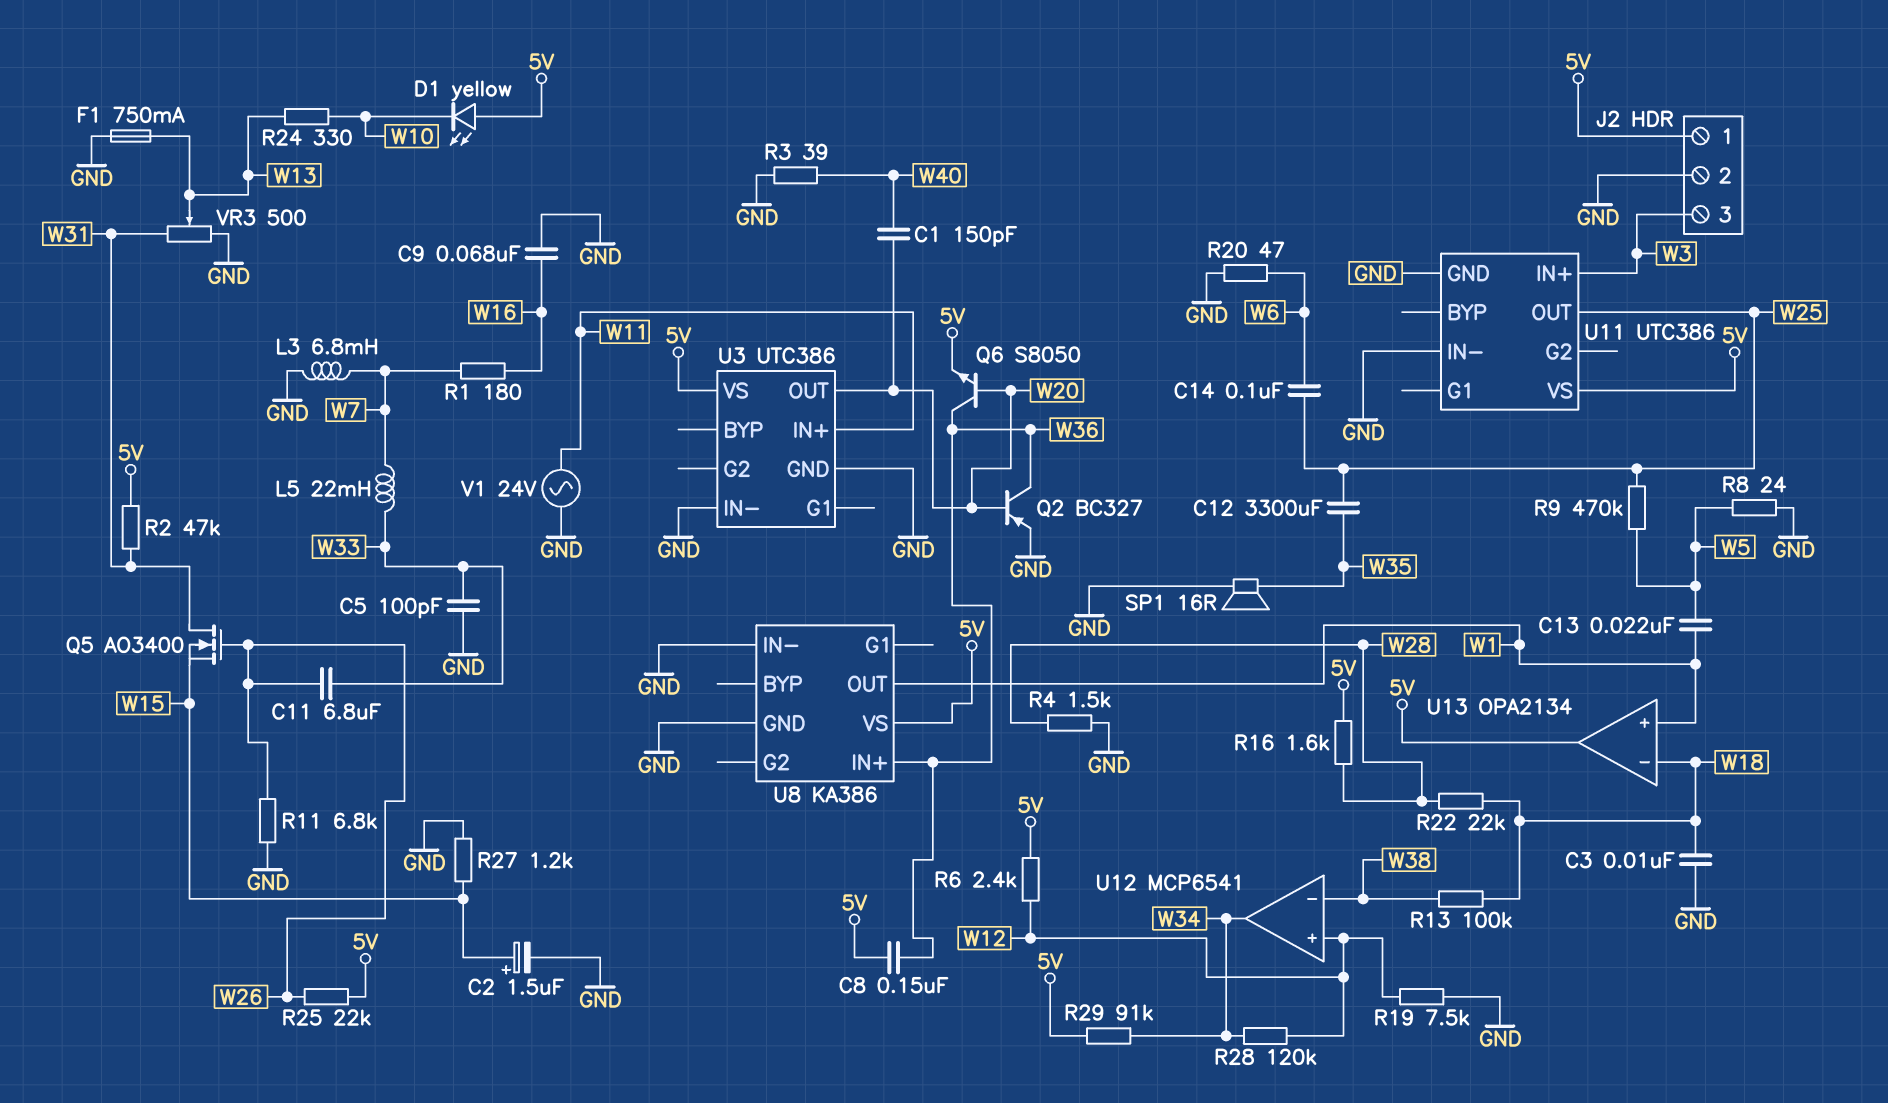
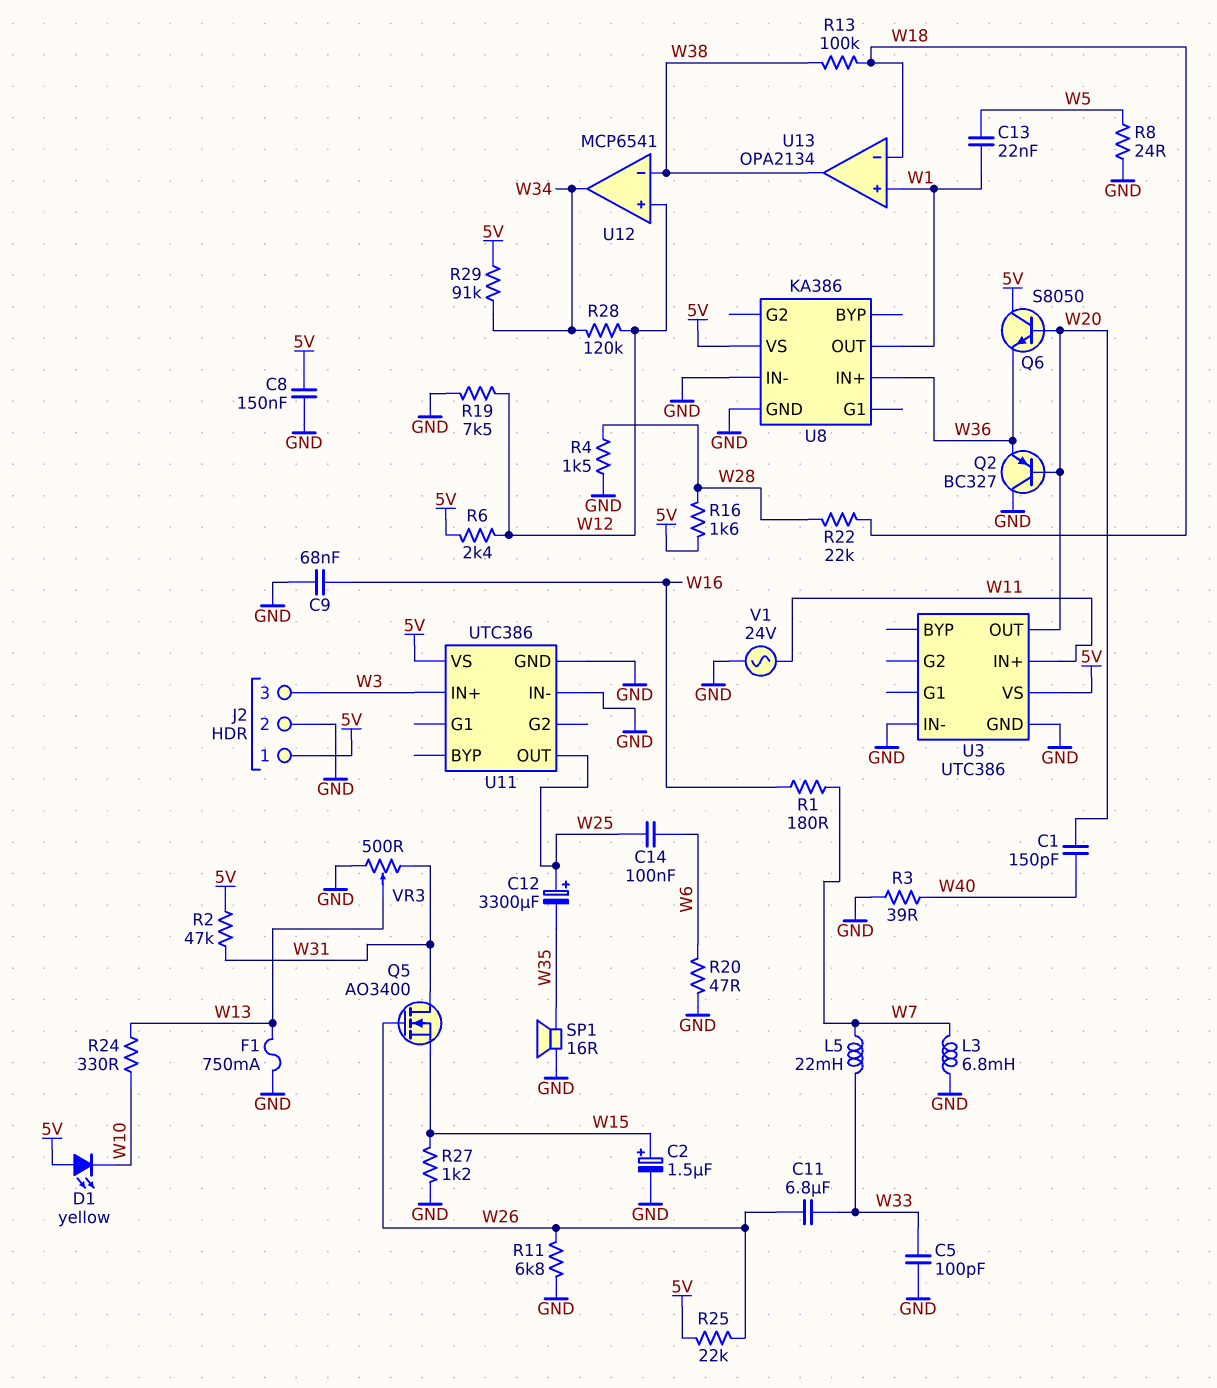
C3: 10nF (GND, W18) -> none
C8: 150nF (5V, W36) -> 150nF (5V, GND)
C12: 3300uF (W25, W35) -> 3300uF (plus W25, minus W35)
Q2: PNP BC327 (B W20, C W36, E GND) -> PNP BC327 (B W20, C GND, E W36)
Q6: NPN S8050 (B W20, C W36, E 5V) -> NPN S8050 (B W20, C 5V, E W36)
R9: 470k (W5, W25) -> none
U13 pin out: 5V -> W38

